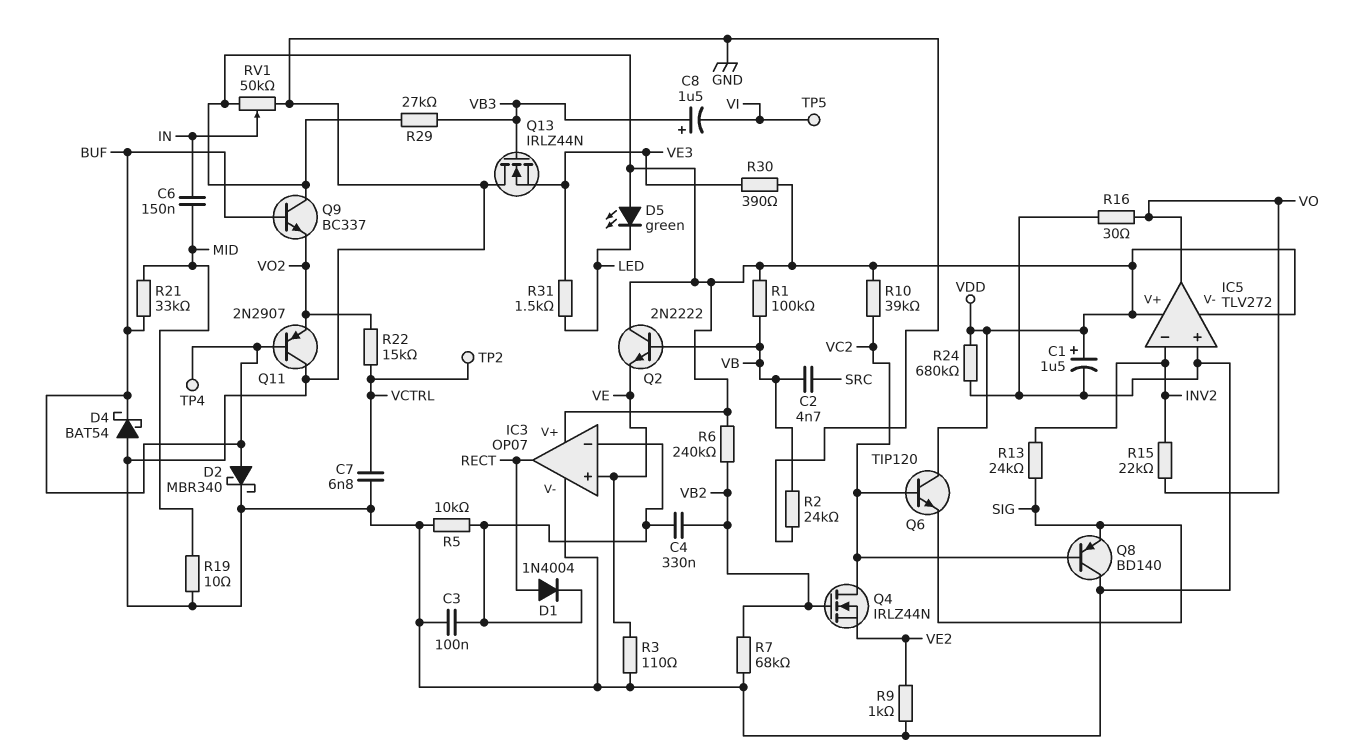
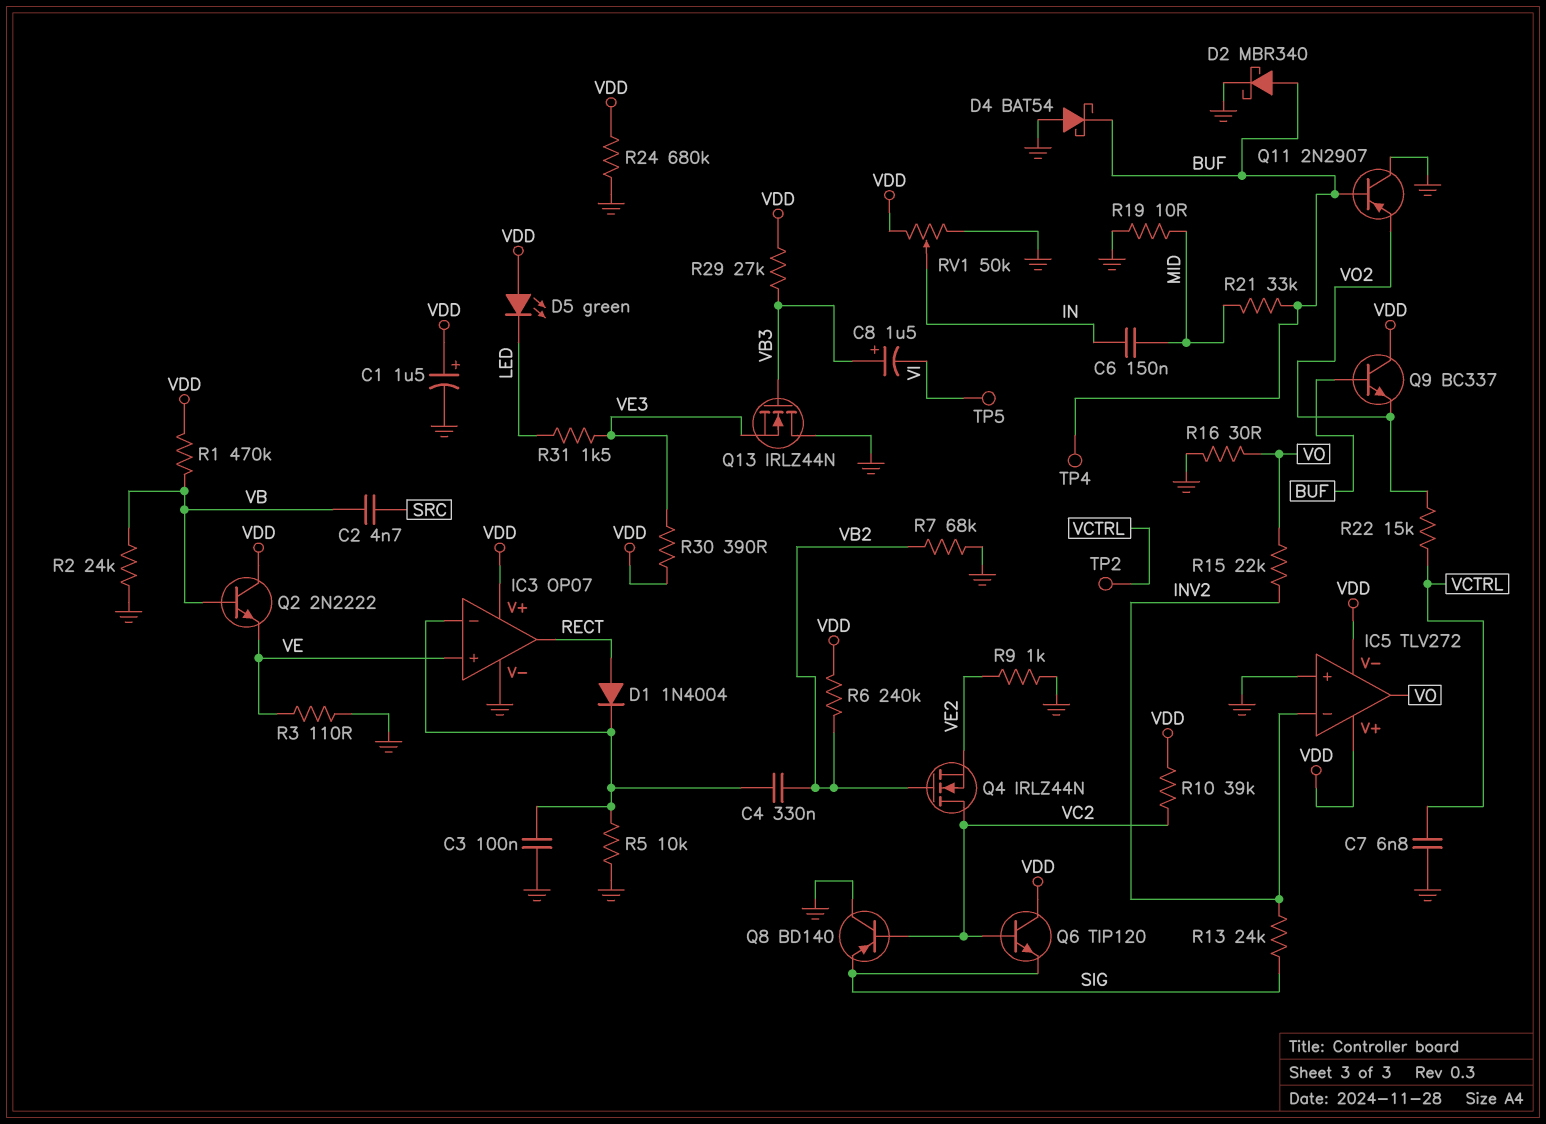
R1: 100k (VB, VDD) -> 470k (VB, VDD)

